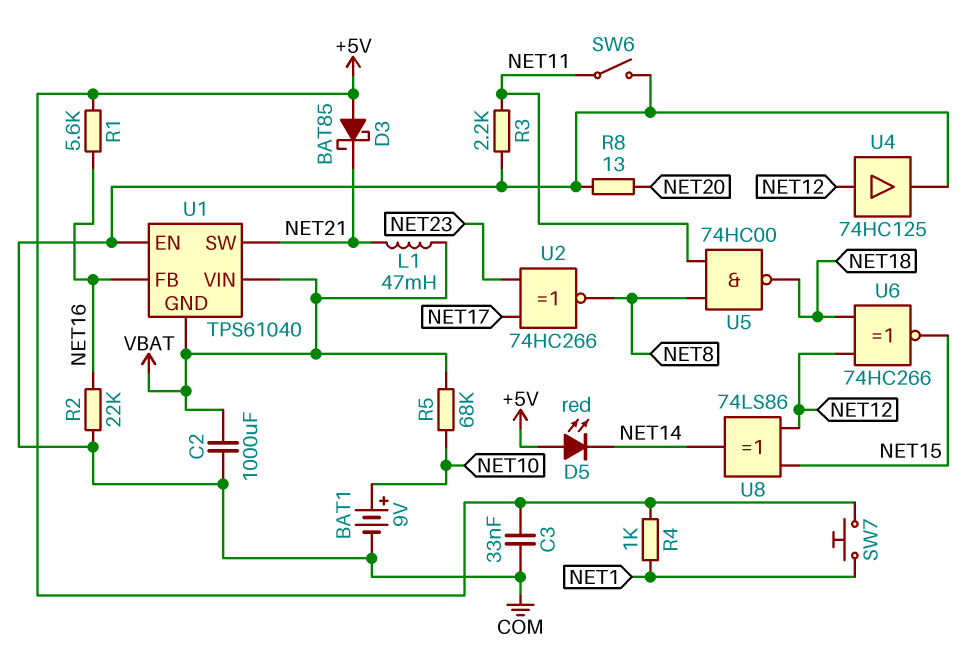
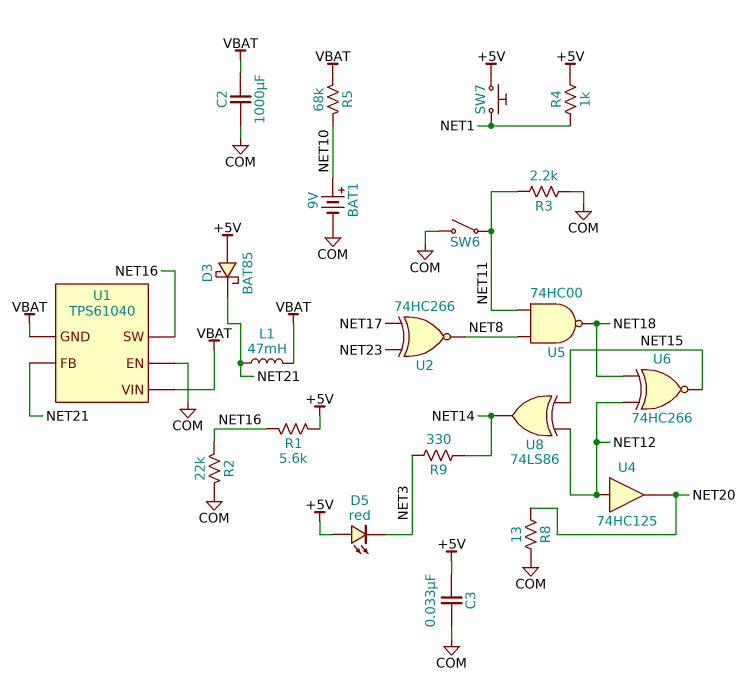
D5: LED red (A +5V, K NET14) -> LED red (A +5V, K NET3)
R9: none -> 330 (NET3, NET14)
U1 pin FB: NET16 -> NET21
U1 pin SW: NET21 -> NET16
U4: buffer 74HC125 (in NET12, out COM) -> buffer 74HC125 (in NET12, out NET20)

